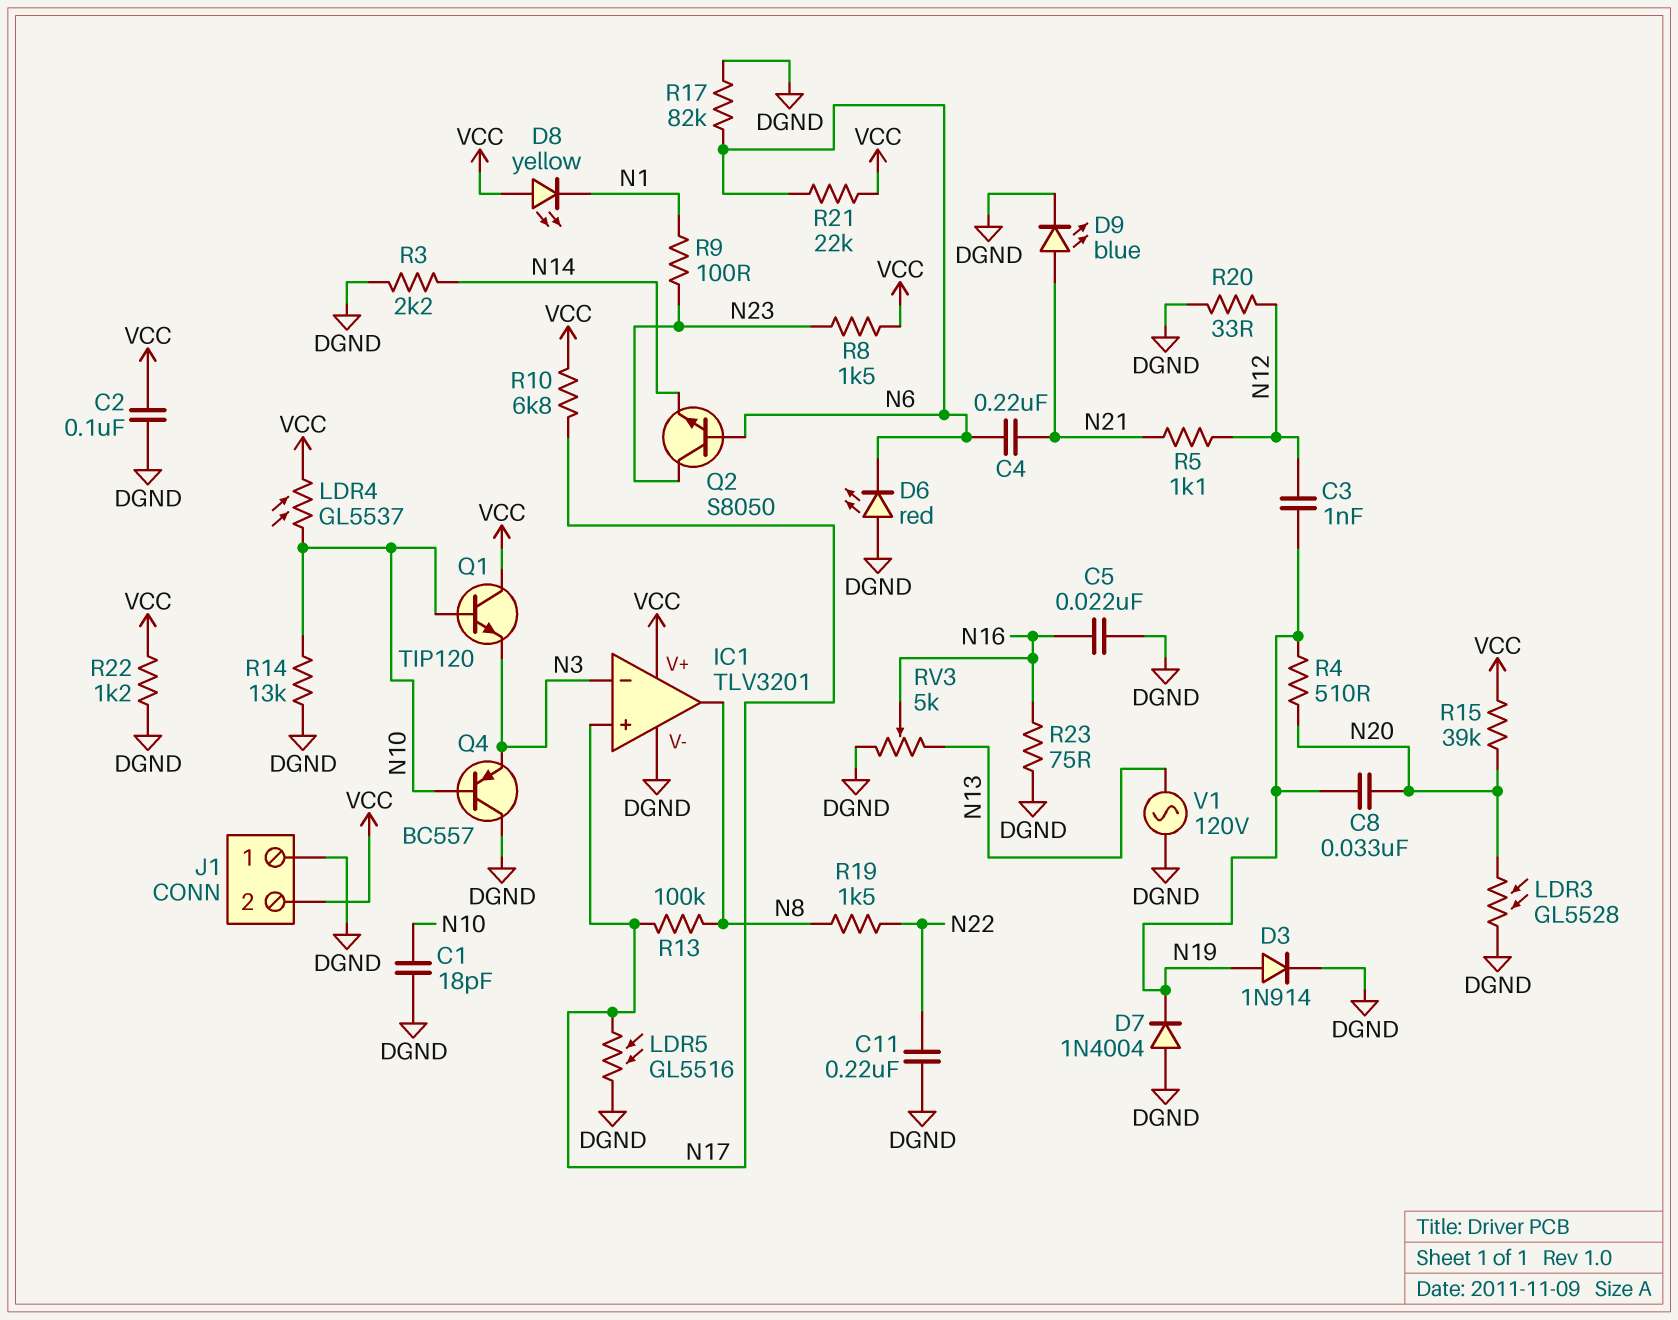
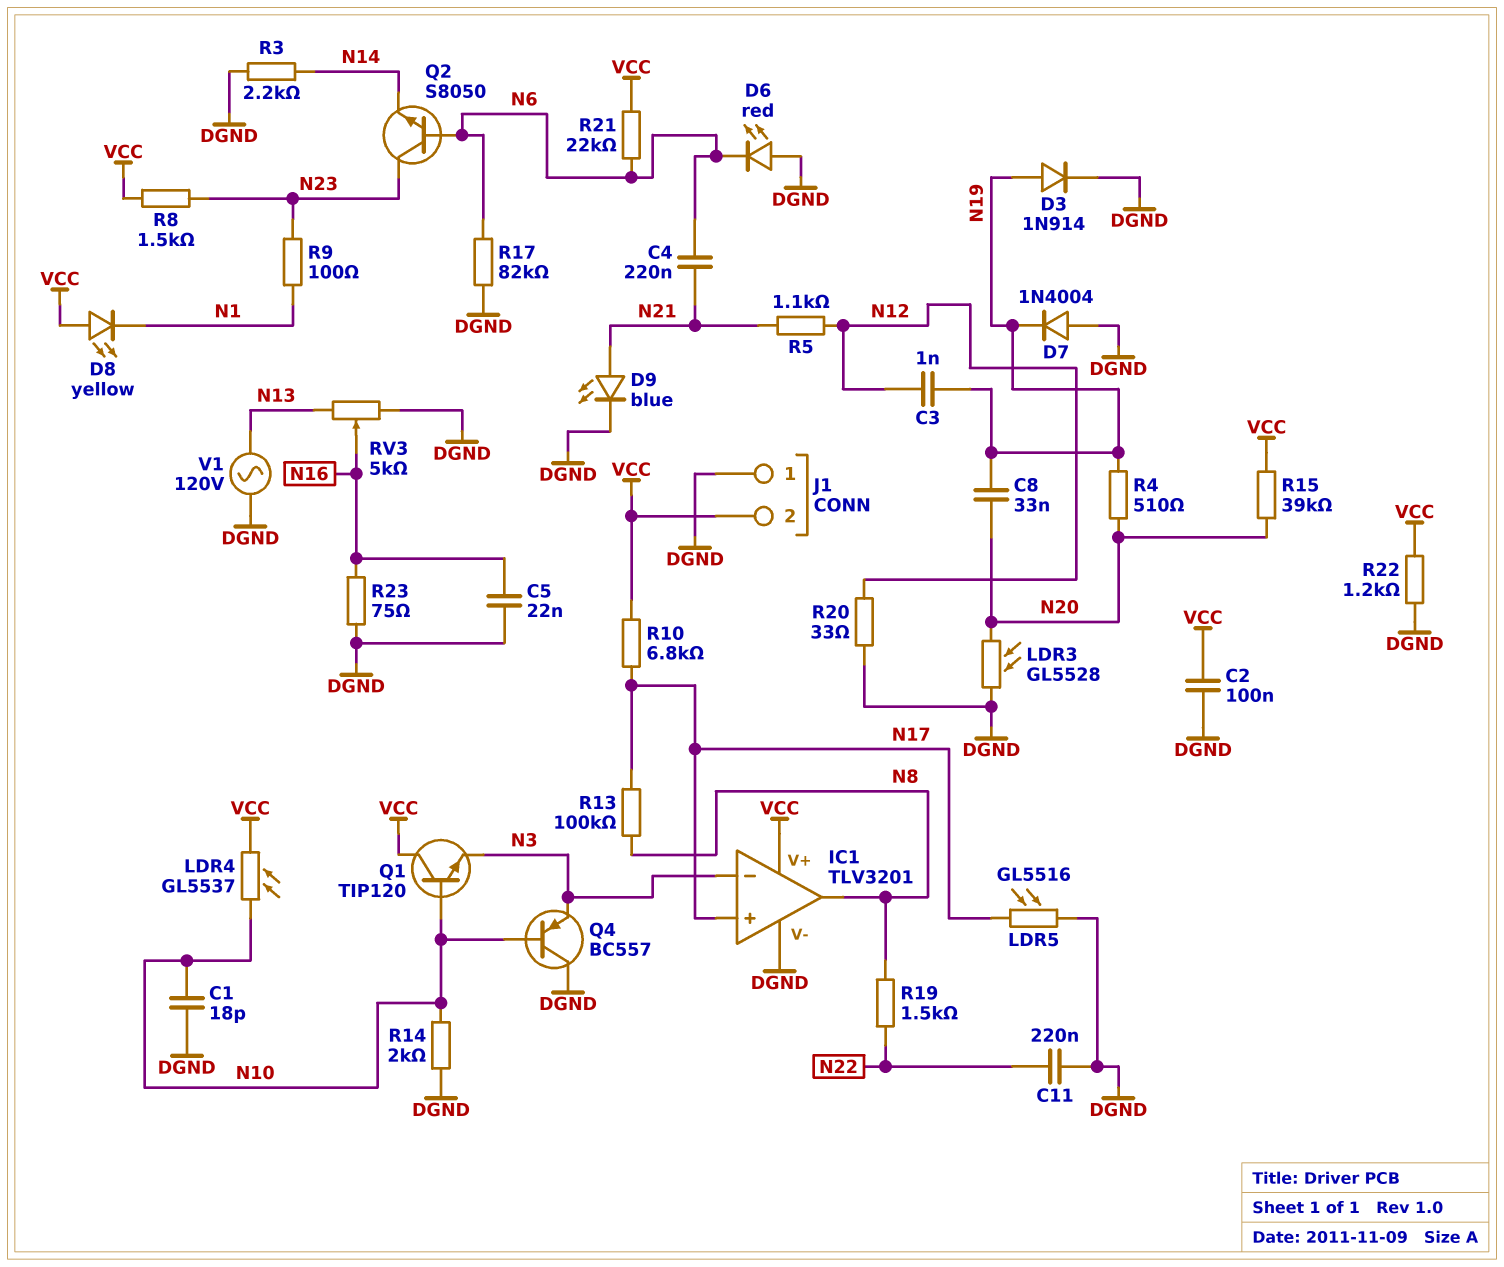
R14: 13k (DGND, N10) -> 2k (DGND, N10)

